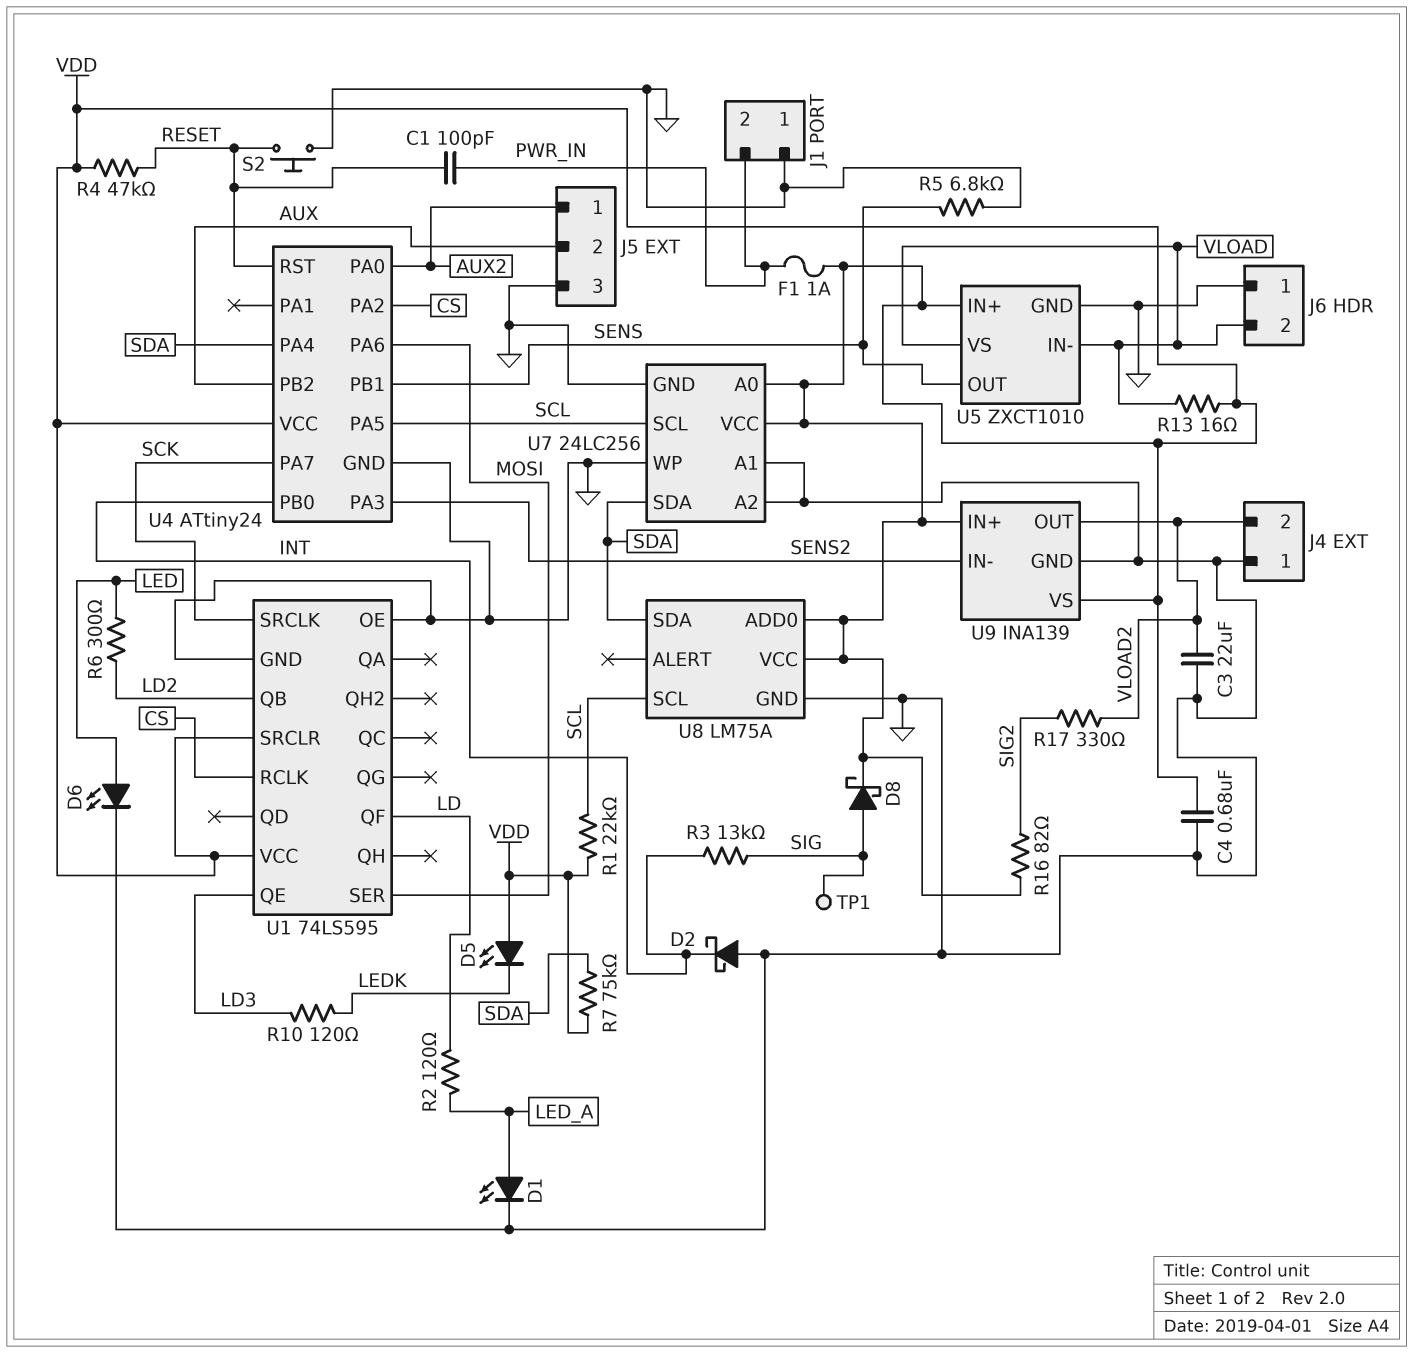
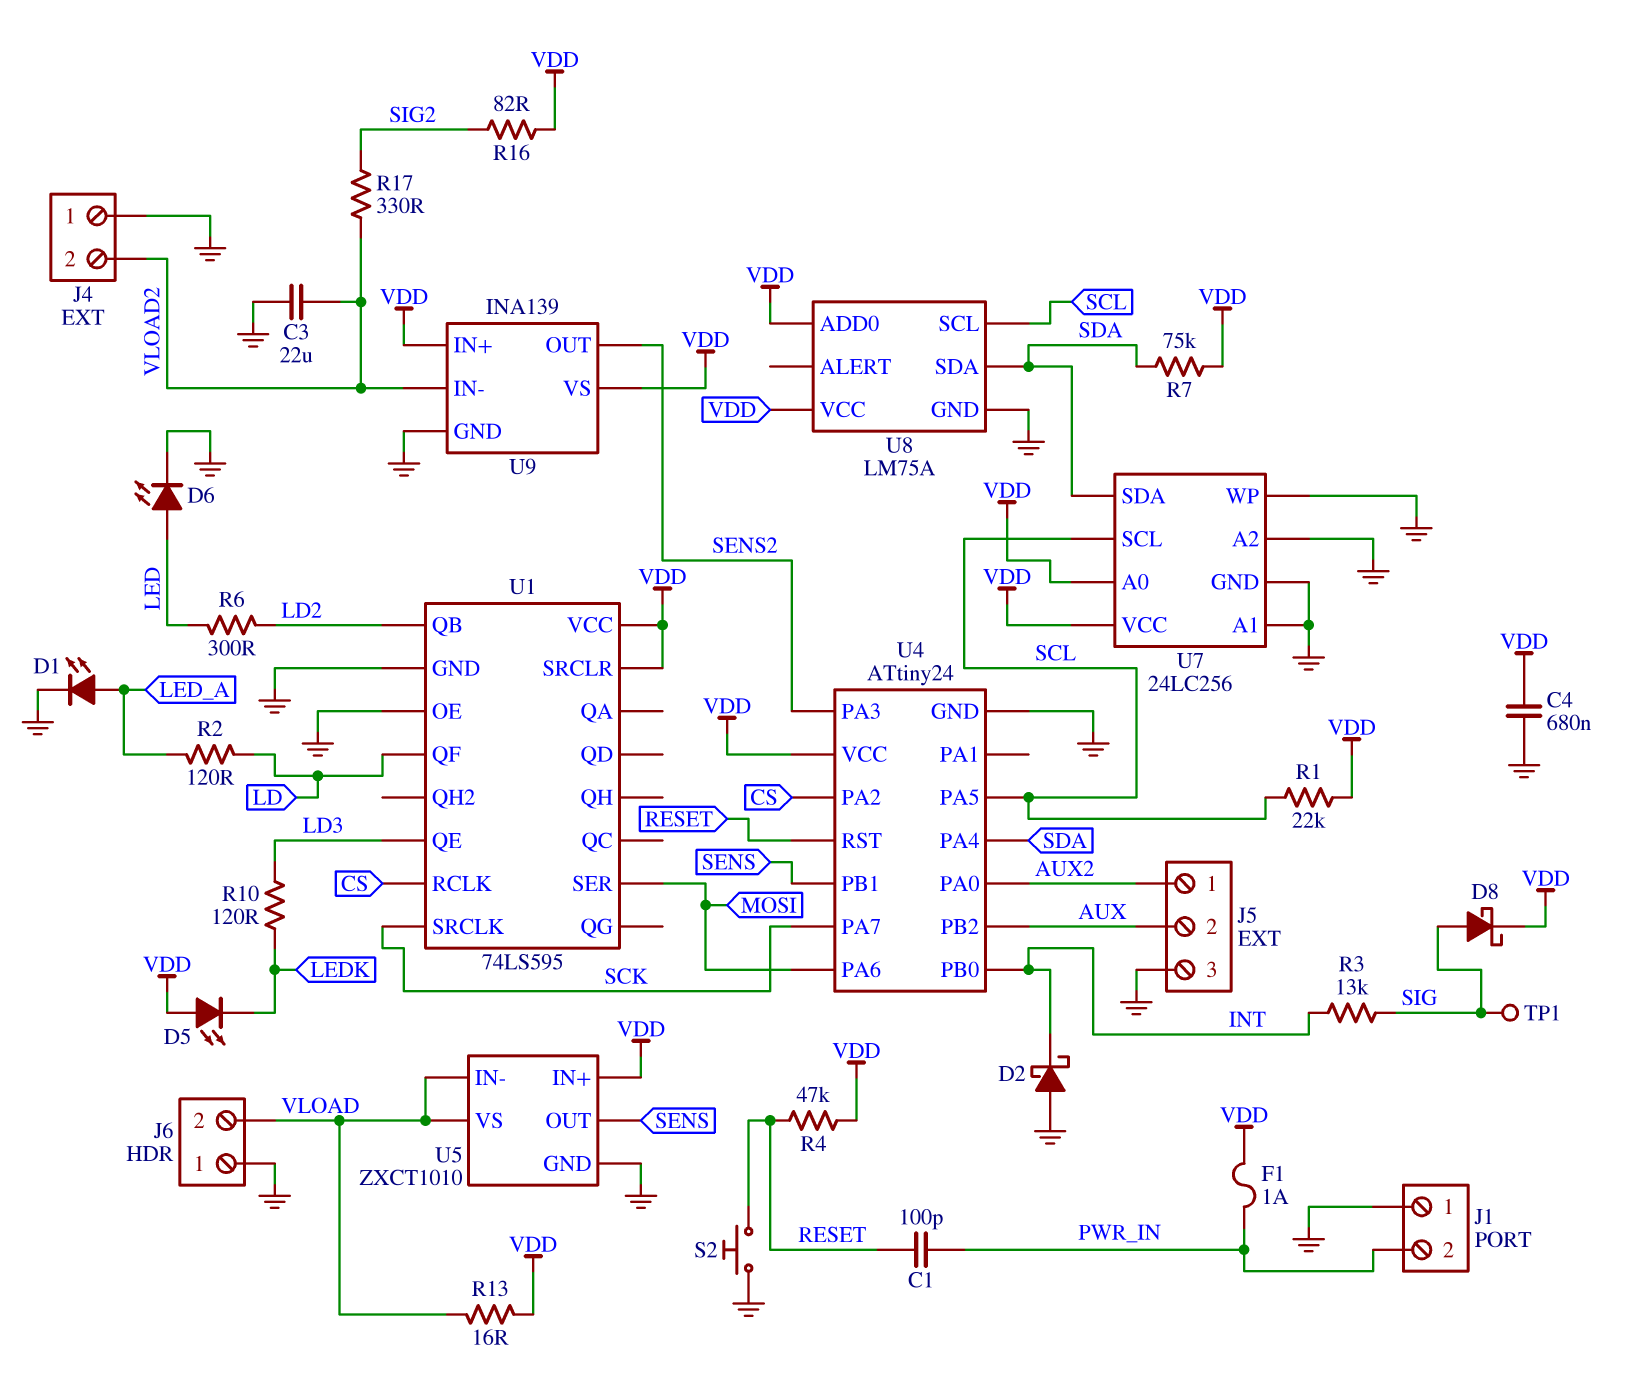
R5: 6.8k (GND, SENS) -> none
U9 pin IN-: SENS2 -> VLOAD2
U9 pin OUT: VLOAD2 -> SENS2

